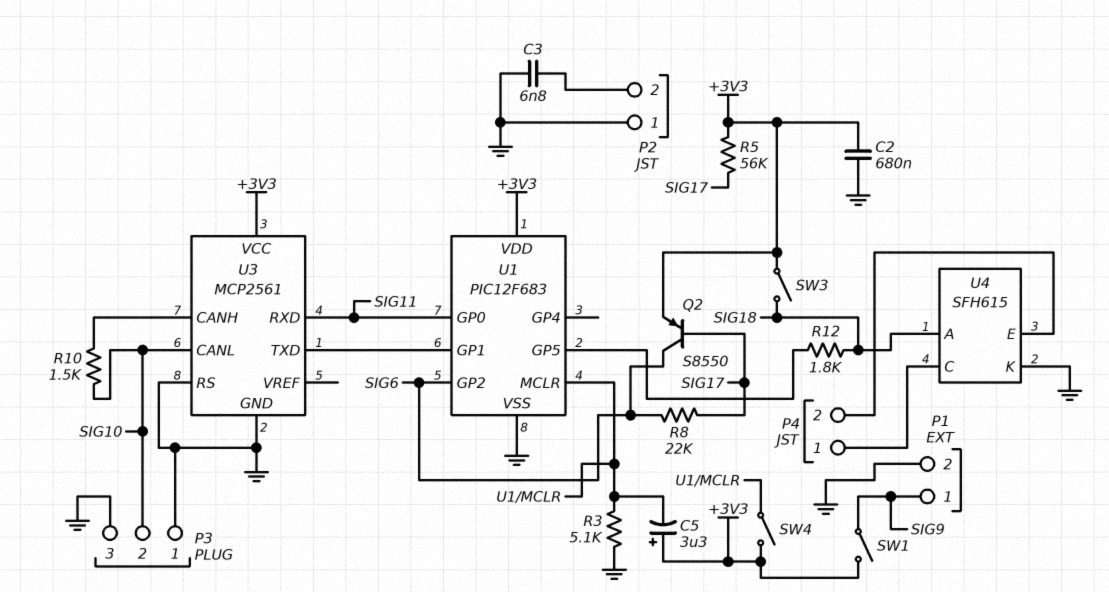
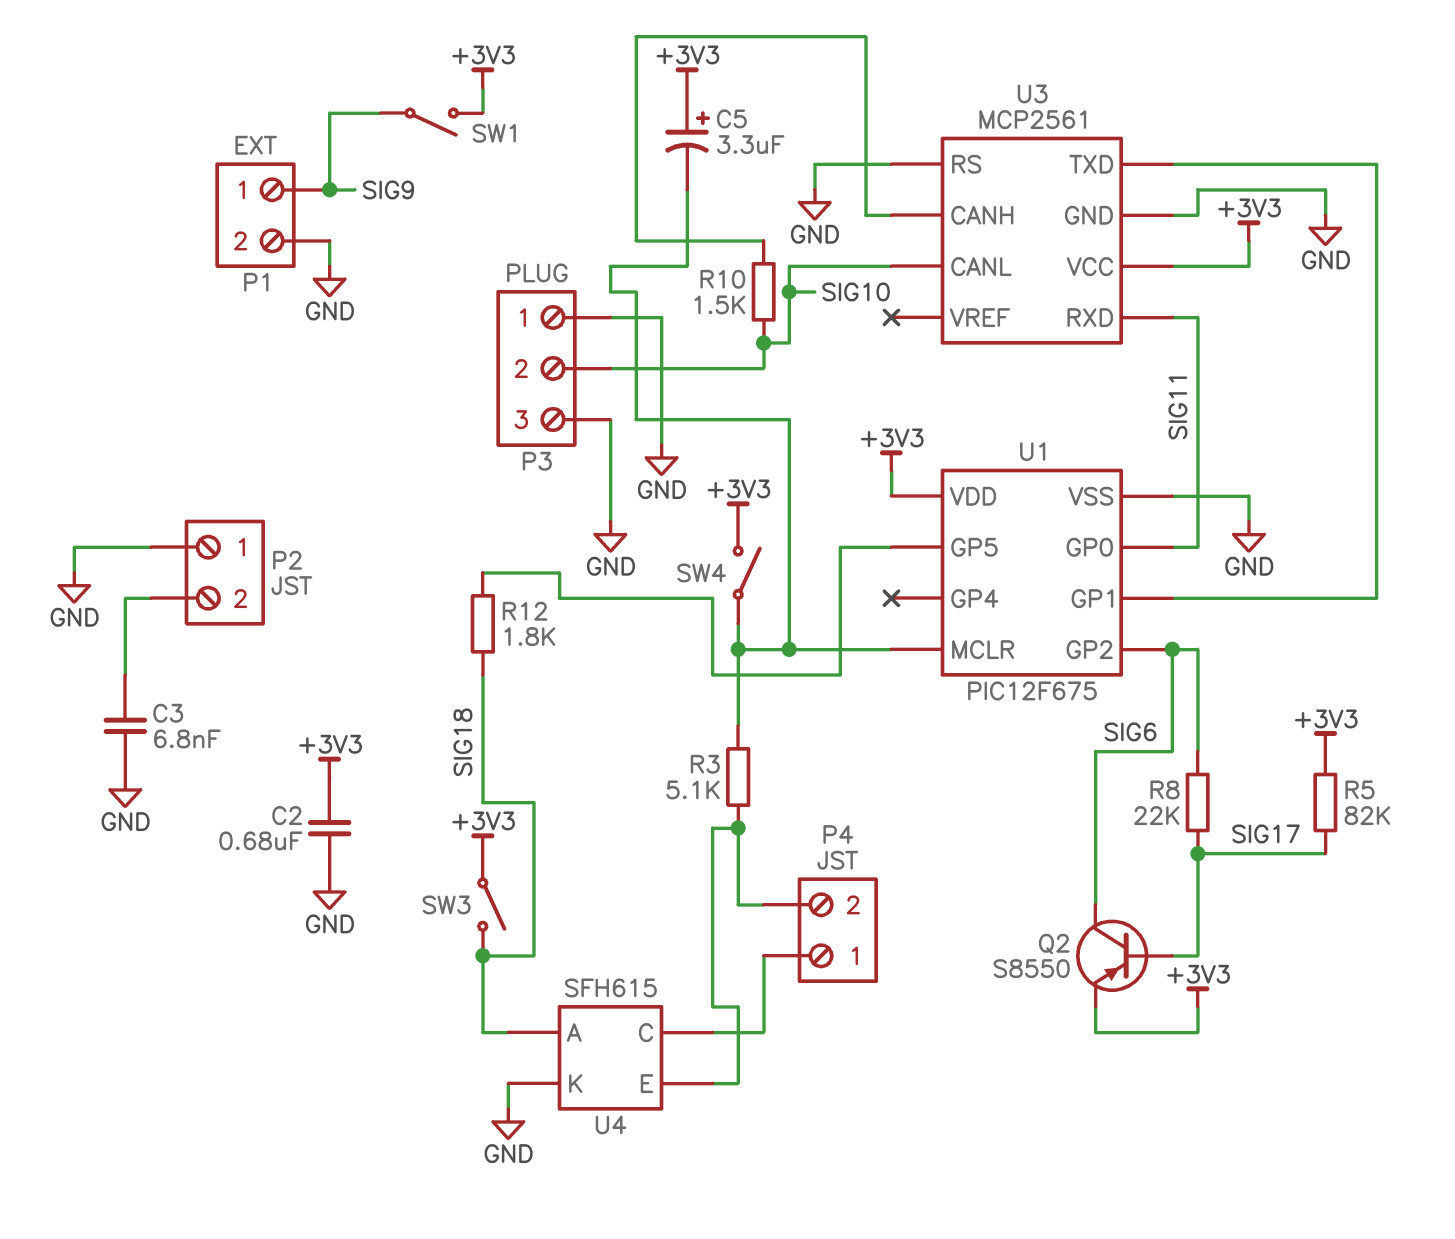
R3: 5.1k (GND, U1/MCLR) -> 5.1k (P4/2, U1/MCLR)
R5: 56k (+3V3, SIG17) -> 82k (+3V3, SIG17)
U1: PIC12F683 -> PIC12F675

